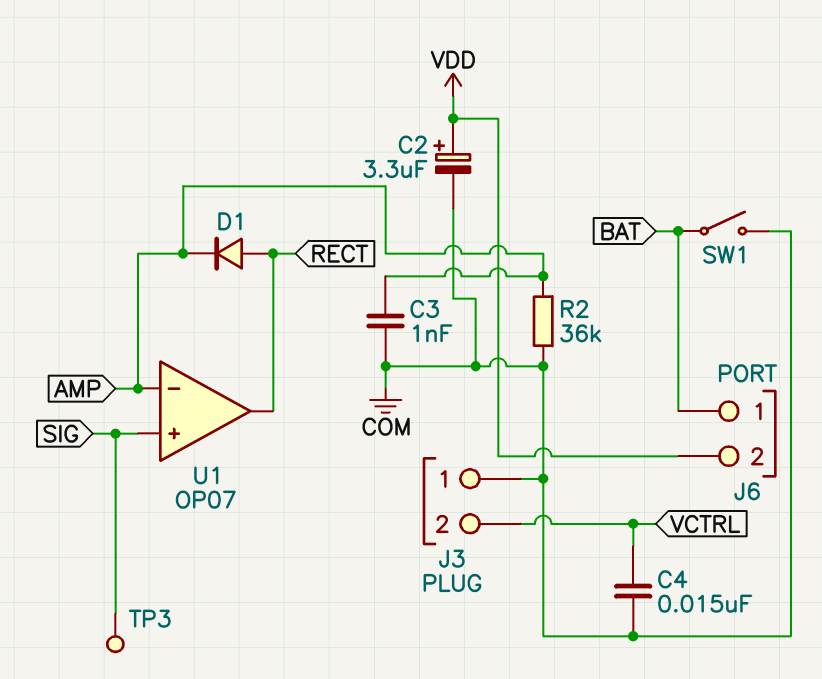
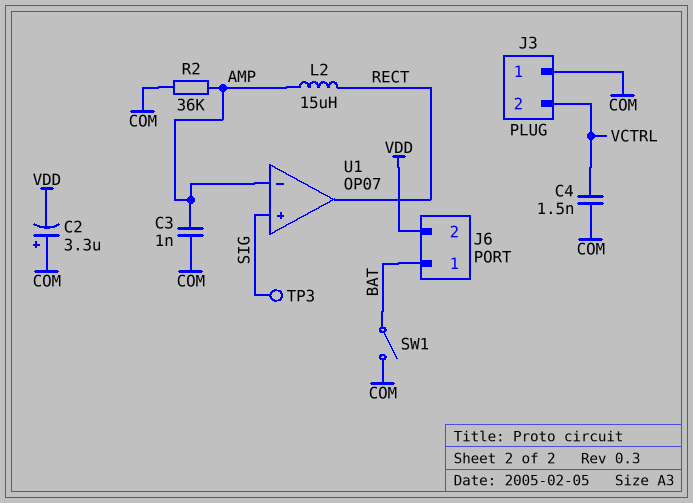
C2: 3.3uF (plus VDD, minus COM) -> 3.3uF (plus COM, minus VDD)
C4: 15nF (COM, VCTRL) -> 1.5nF (COM, VCTRL)
D1: diode (A RECT, K AMP) -> none
L2: none -> 15uH (AMP, RECT)

